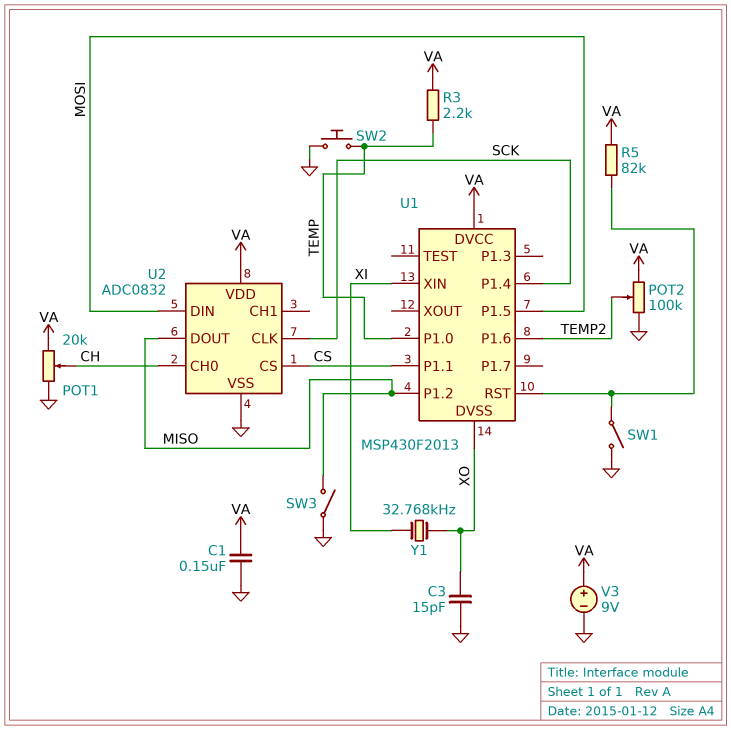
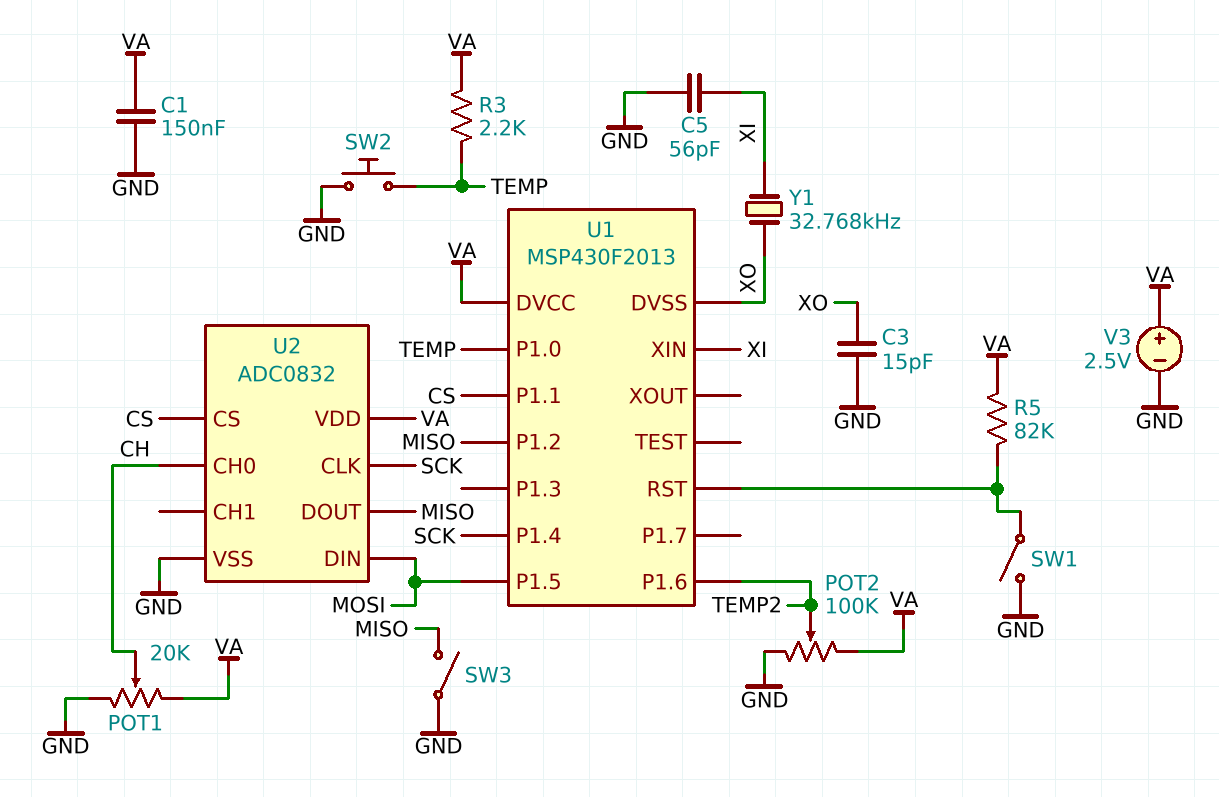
C5: none -> 56pF (GND, XI)
V3: 9V (plus VA, minus GND) -> 2.5V (plus VA, minus GND)

